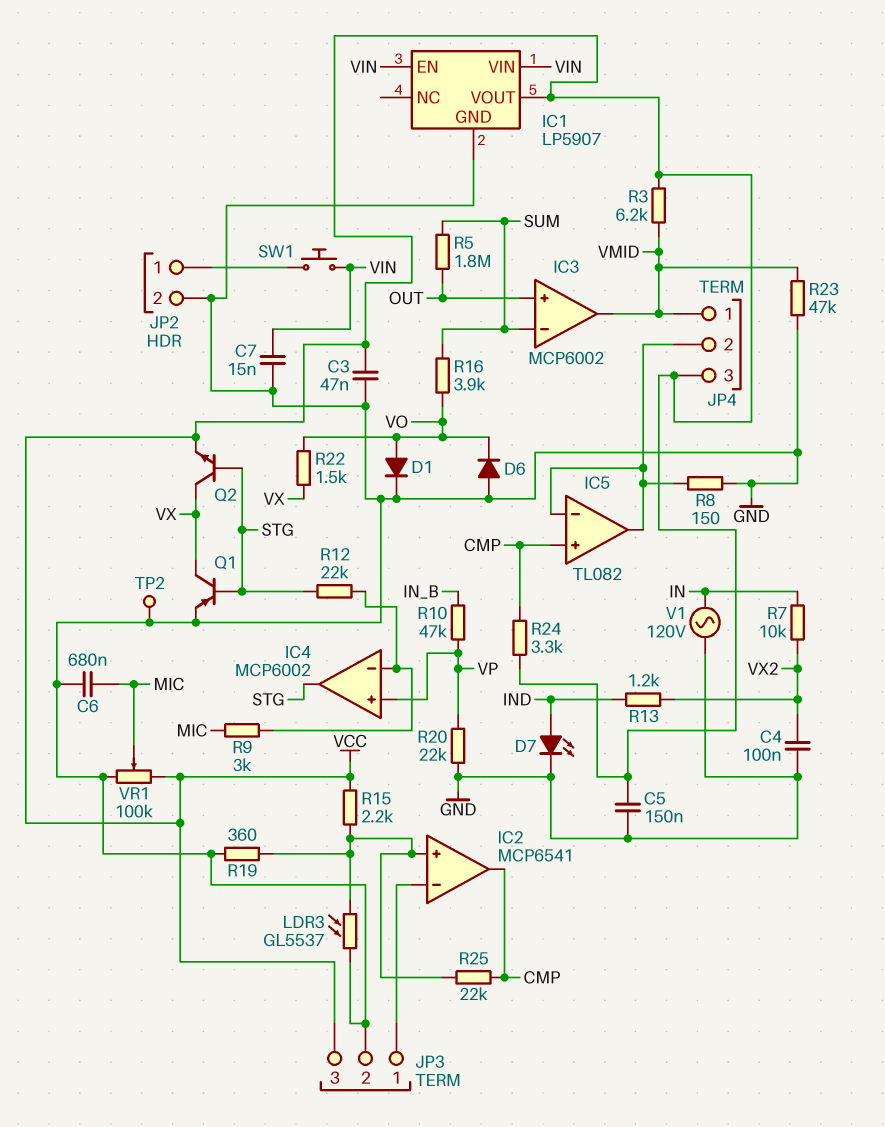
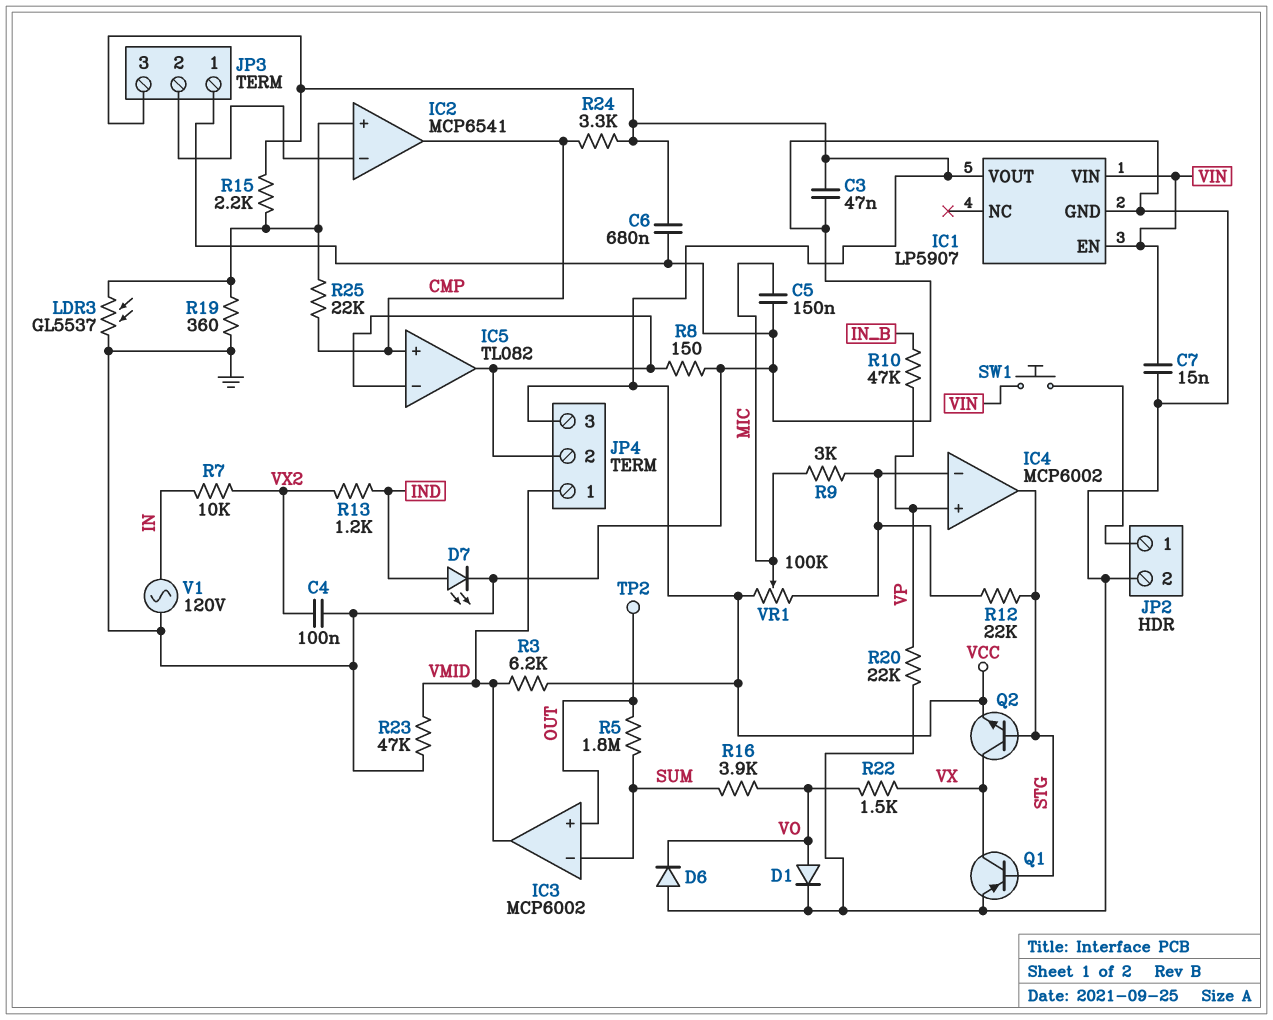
C5: 150nF (GND, VCC) -> 150nF (GND, MIC)
C6: 680nF (GND, MIC) -> 680nF (GND, VCC)
JP3 pin 1: IC2/in- -> GND
JP3 pin 2: GND -> IC2/in-
TP2: test point (GND) -> test point (OUT)
VR1: 100k (GND, VCC, wiper MIC) -> 100k (IC4/in-, VCC, wiper MIC)

